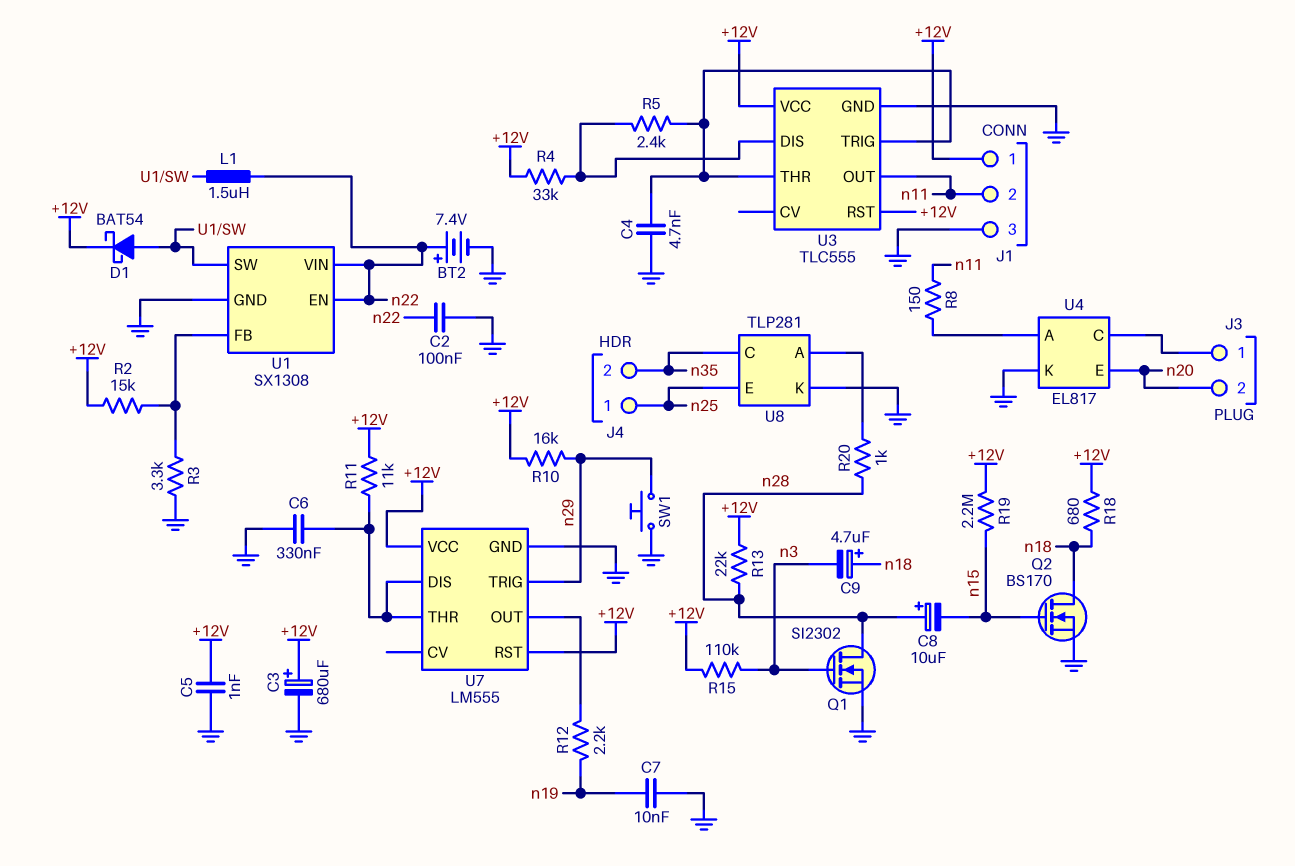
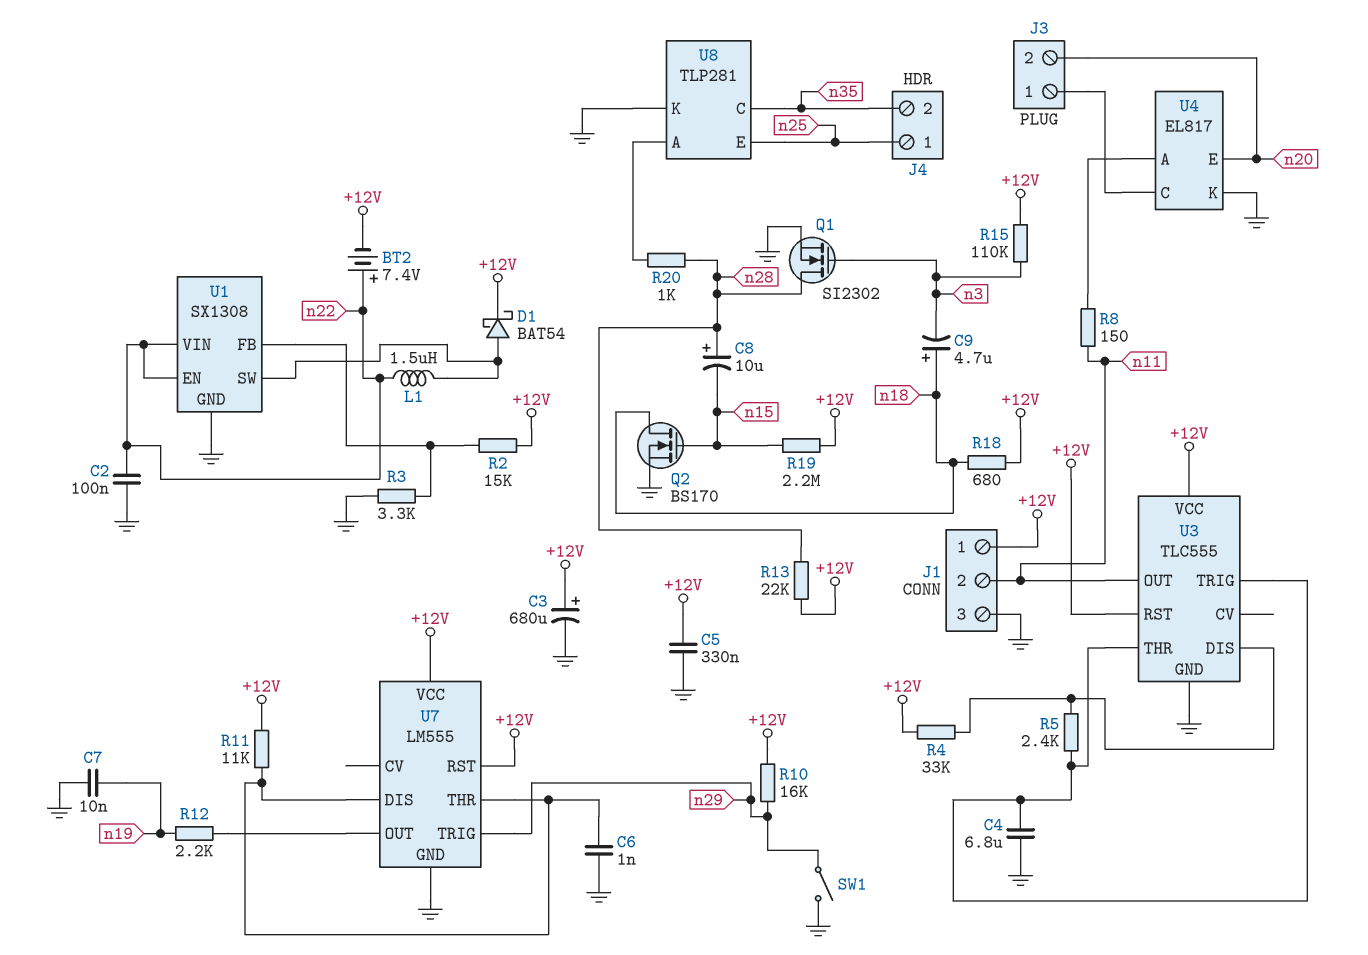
BT2: 7.4V (plus n22, minus GND) -> 7.4V (plus n22, minus +12V)
C4: 4.7nF (GND, U3/THR) -> 6.8uF (GND, U3/THR)
C5: 1nF (+12V, GND) -> 330nF (+12V, GND)
C6: 330nF (GND, U7/DIS) -> 1nF (GND, U7/DIS)
SW1: button (GND, n29) -> switch (GND, n29)

